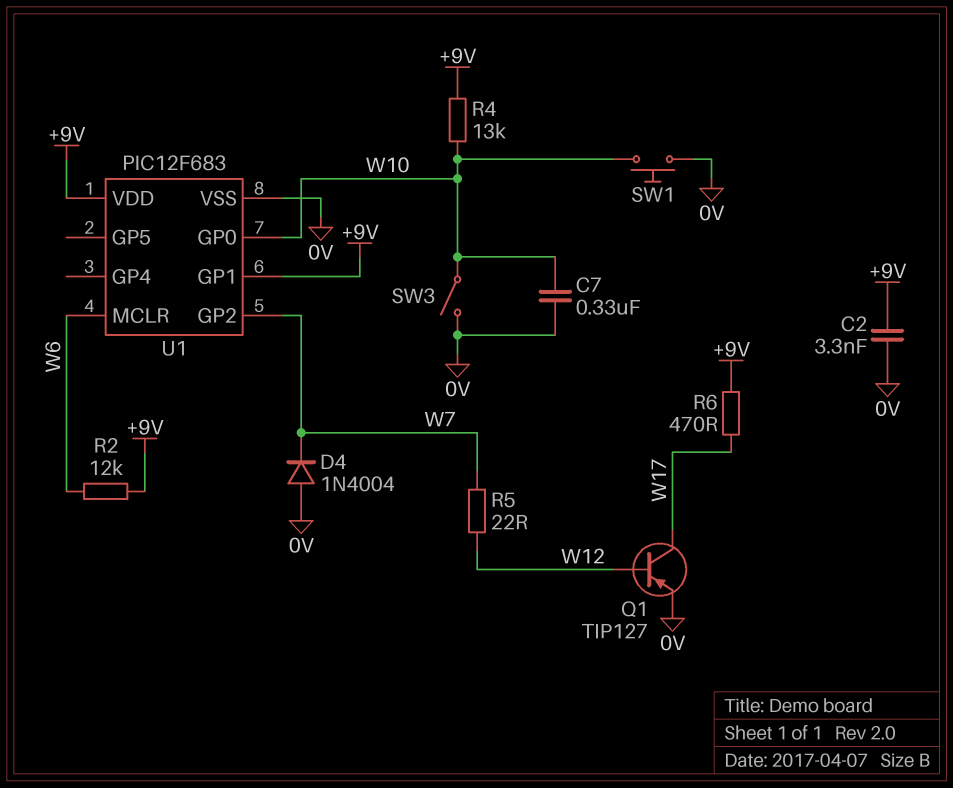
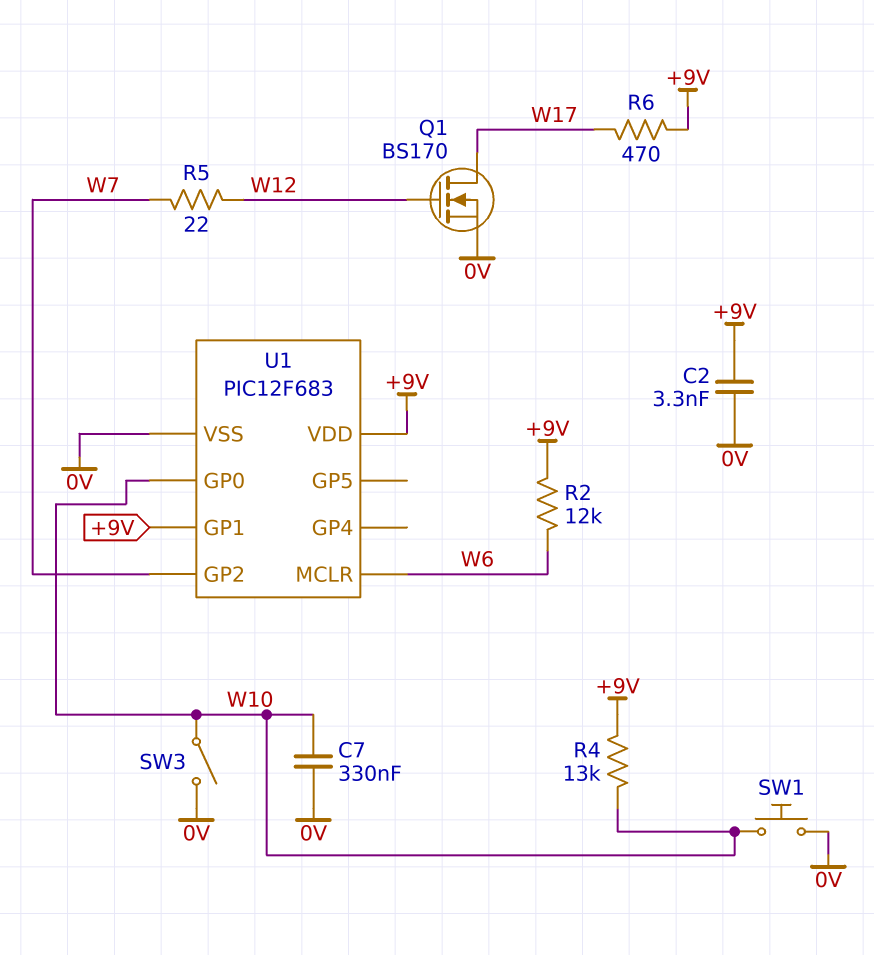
D4: diode 1N4004 (A 0V, K W7) -> none
Q1: PNP TIP127 (B W12, C W17, E 0V) -> NMOS BS170 (G W12, D W17, S 0V)

